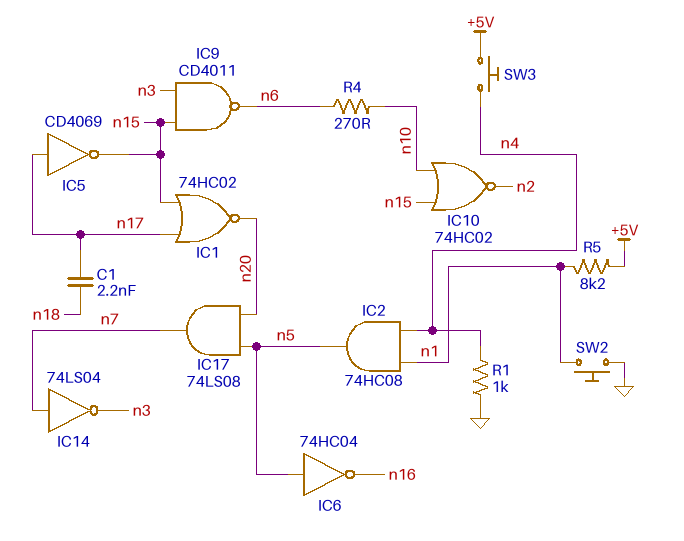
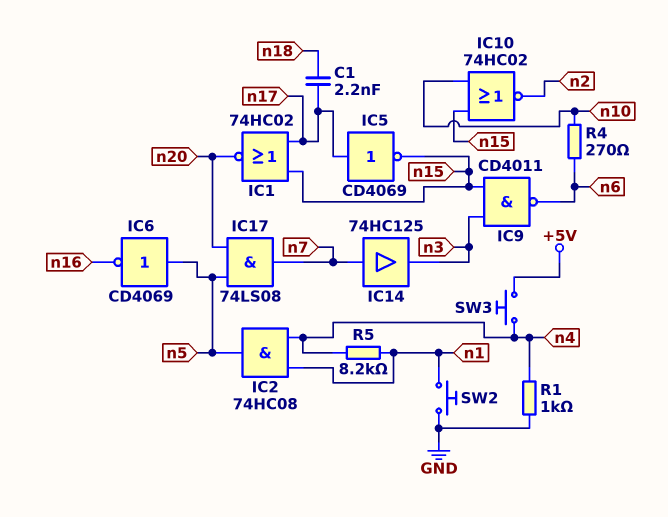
IC6: NOT 74HC04 (in n5, out n16) -> NOT CD4069 (in n5, out n16)
IC14: NOT 74LS04 (in n7, out n3) -> buffer 74HC125 (in n7, out n3)
R5: 8.2k (+5V, n1) -> 8.2k (n1, n4)

